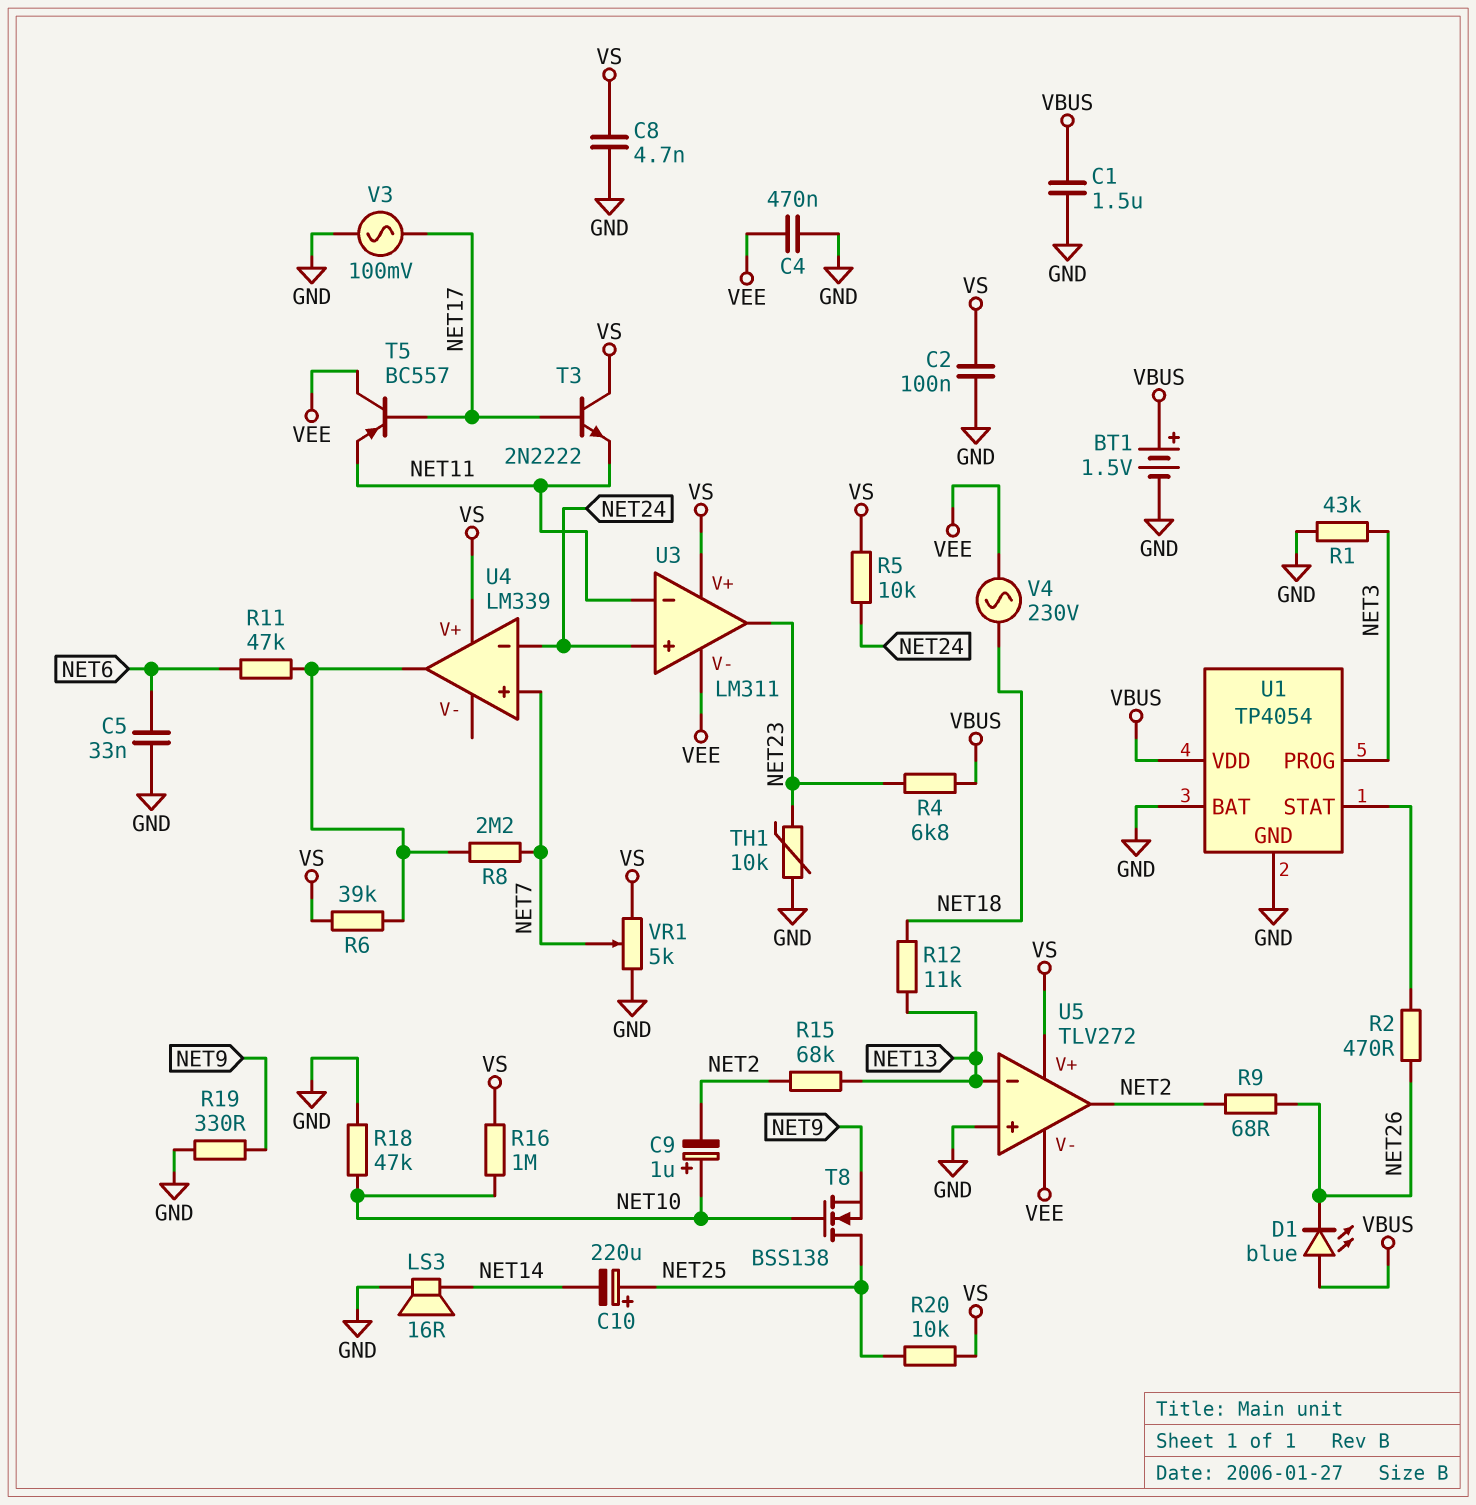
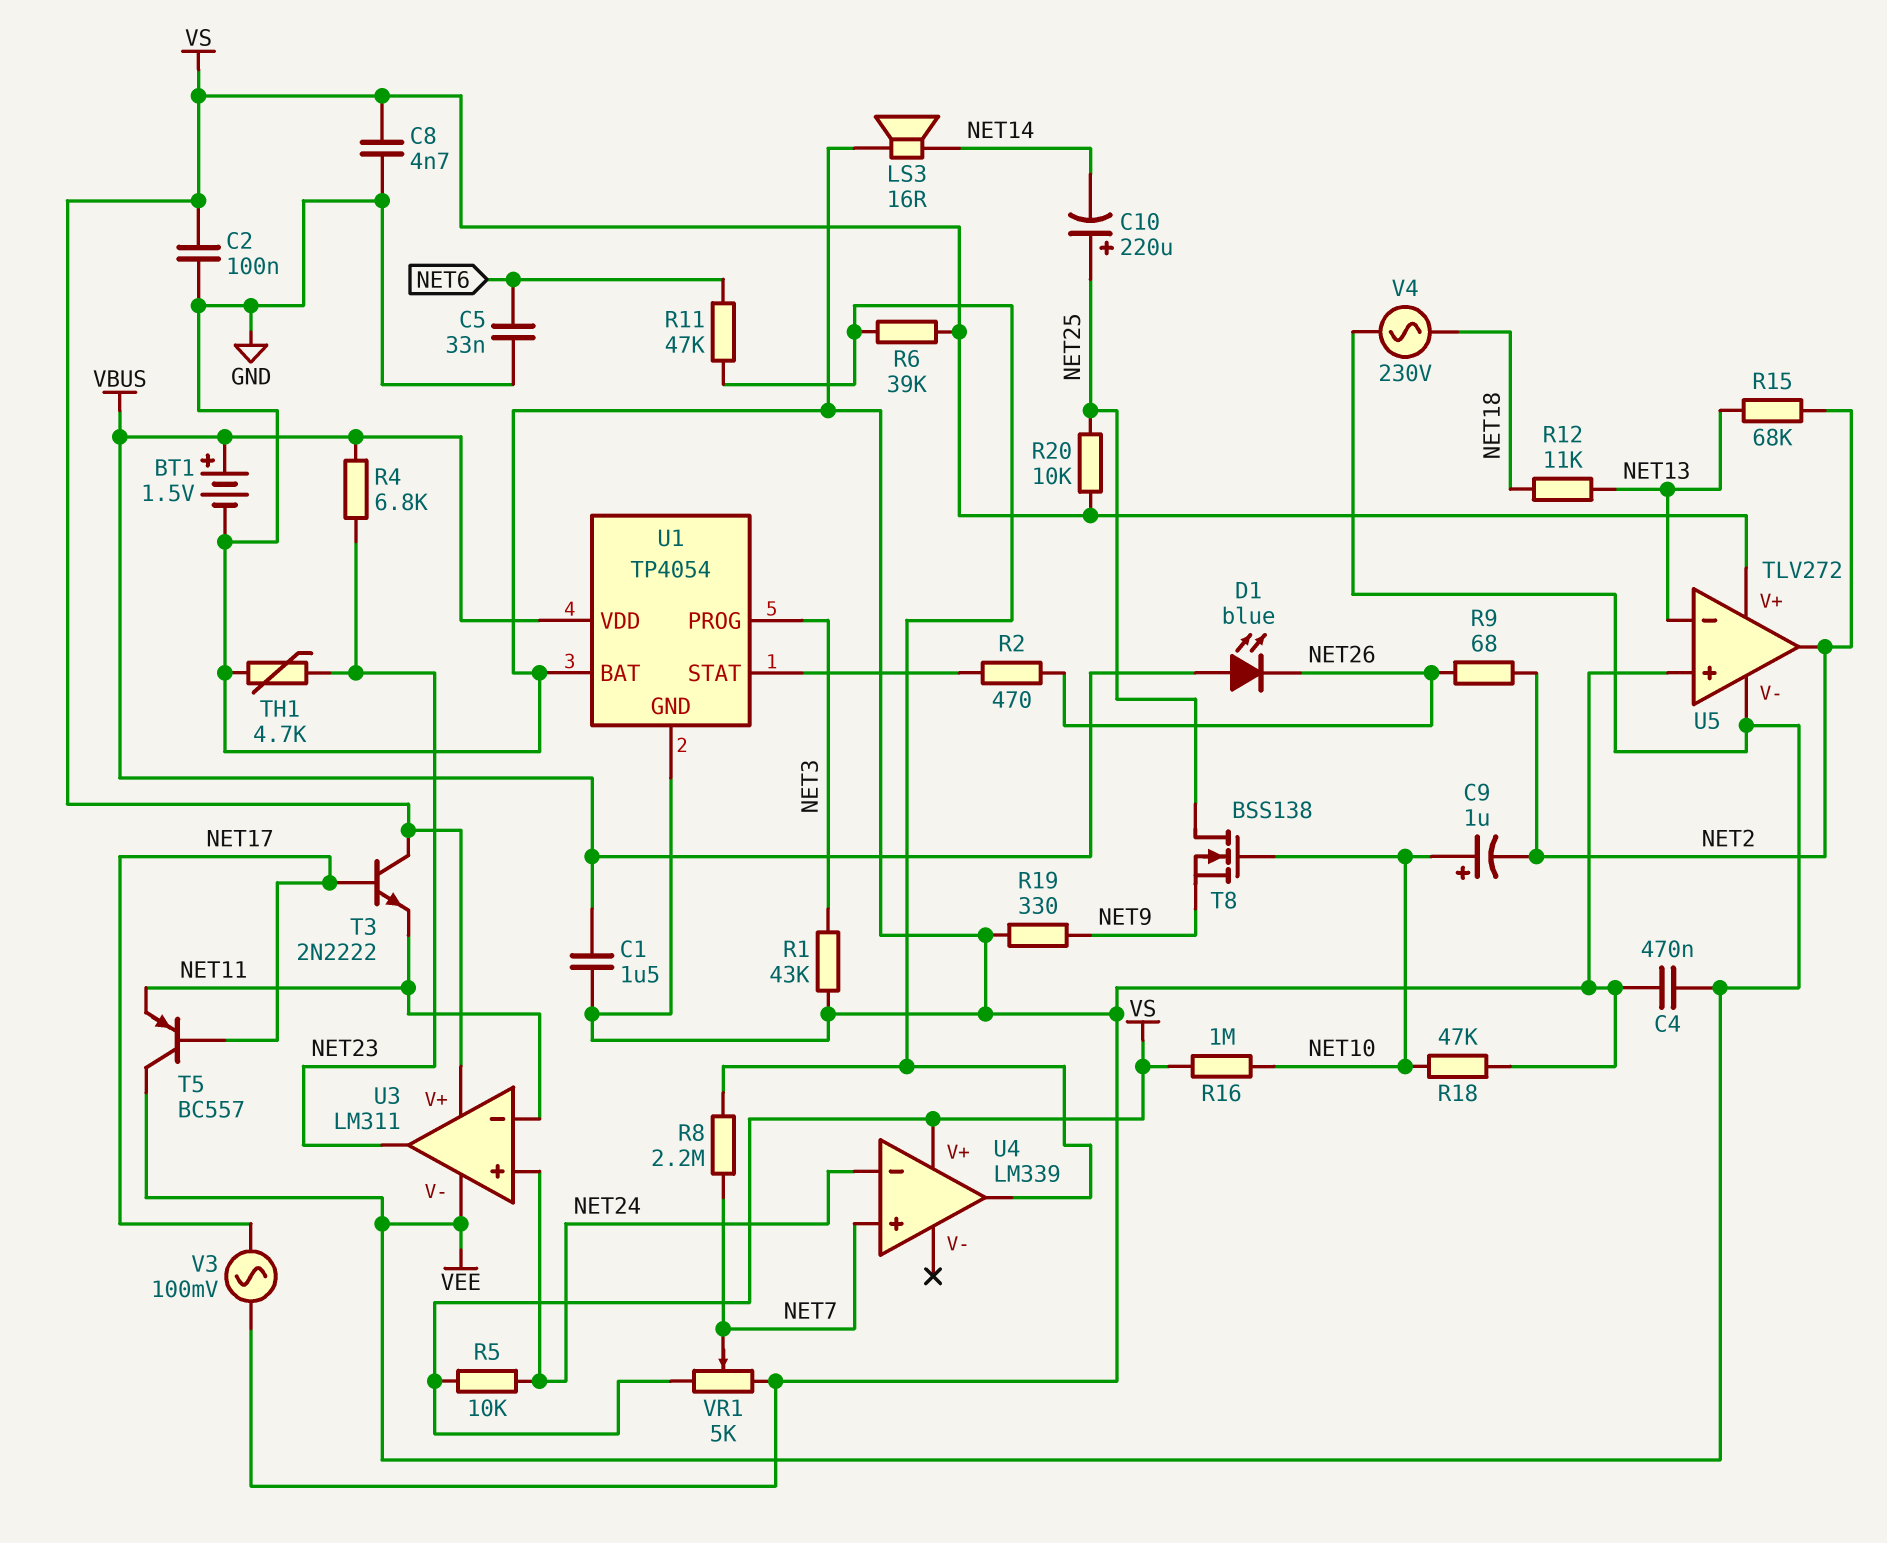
TH1: 10k (GND, NET23) -> 4.7k (GND, NET23)

